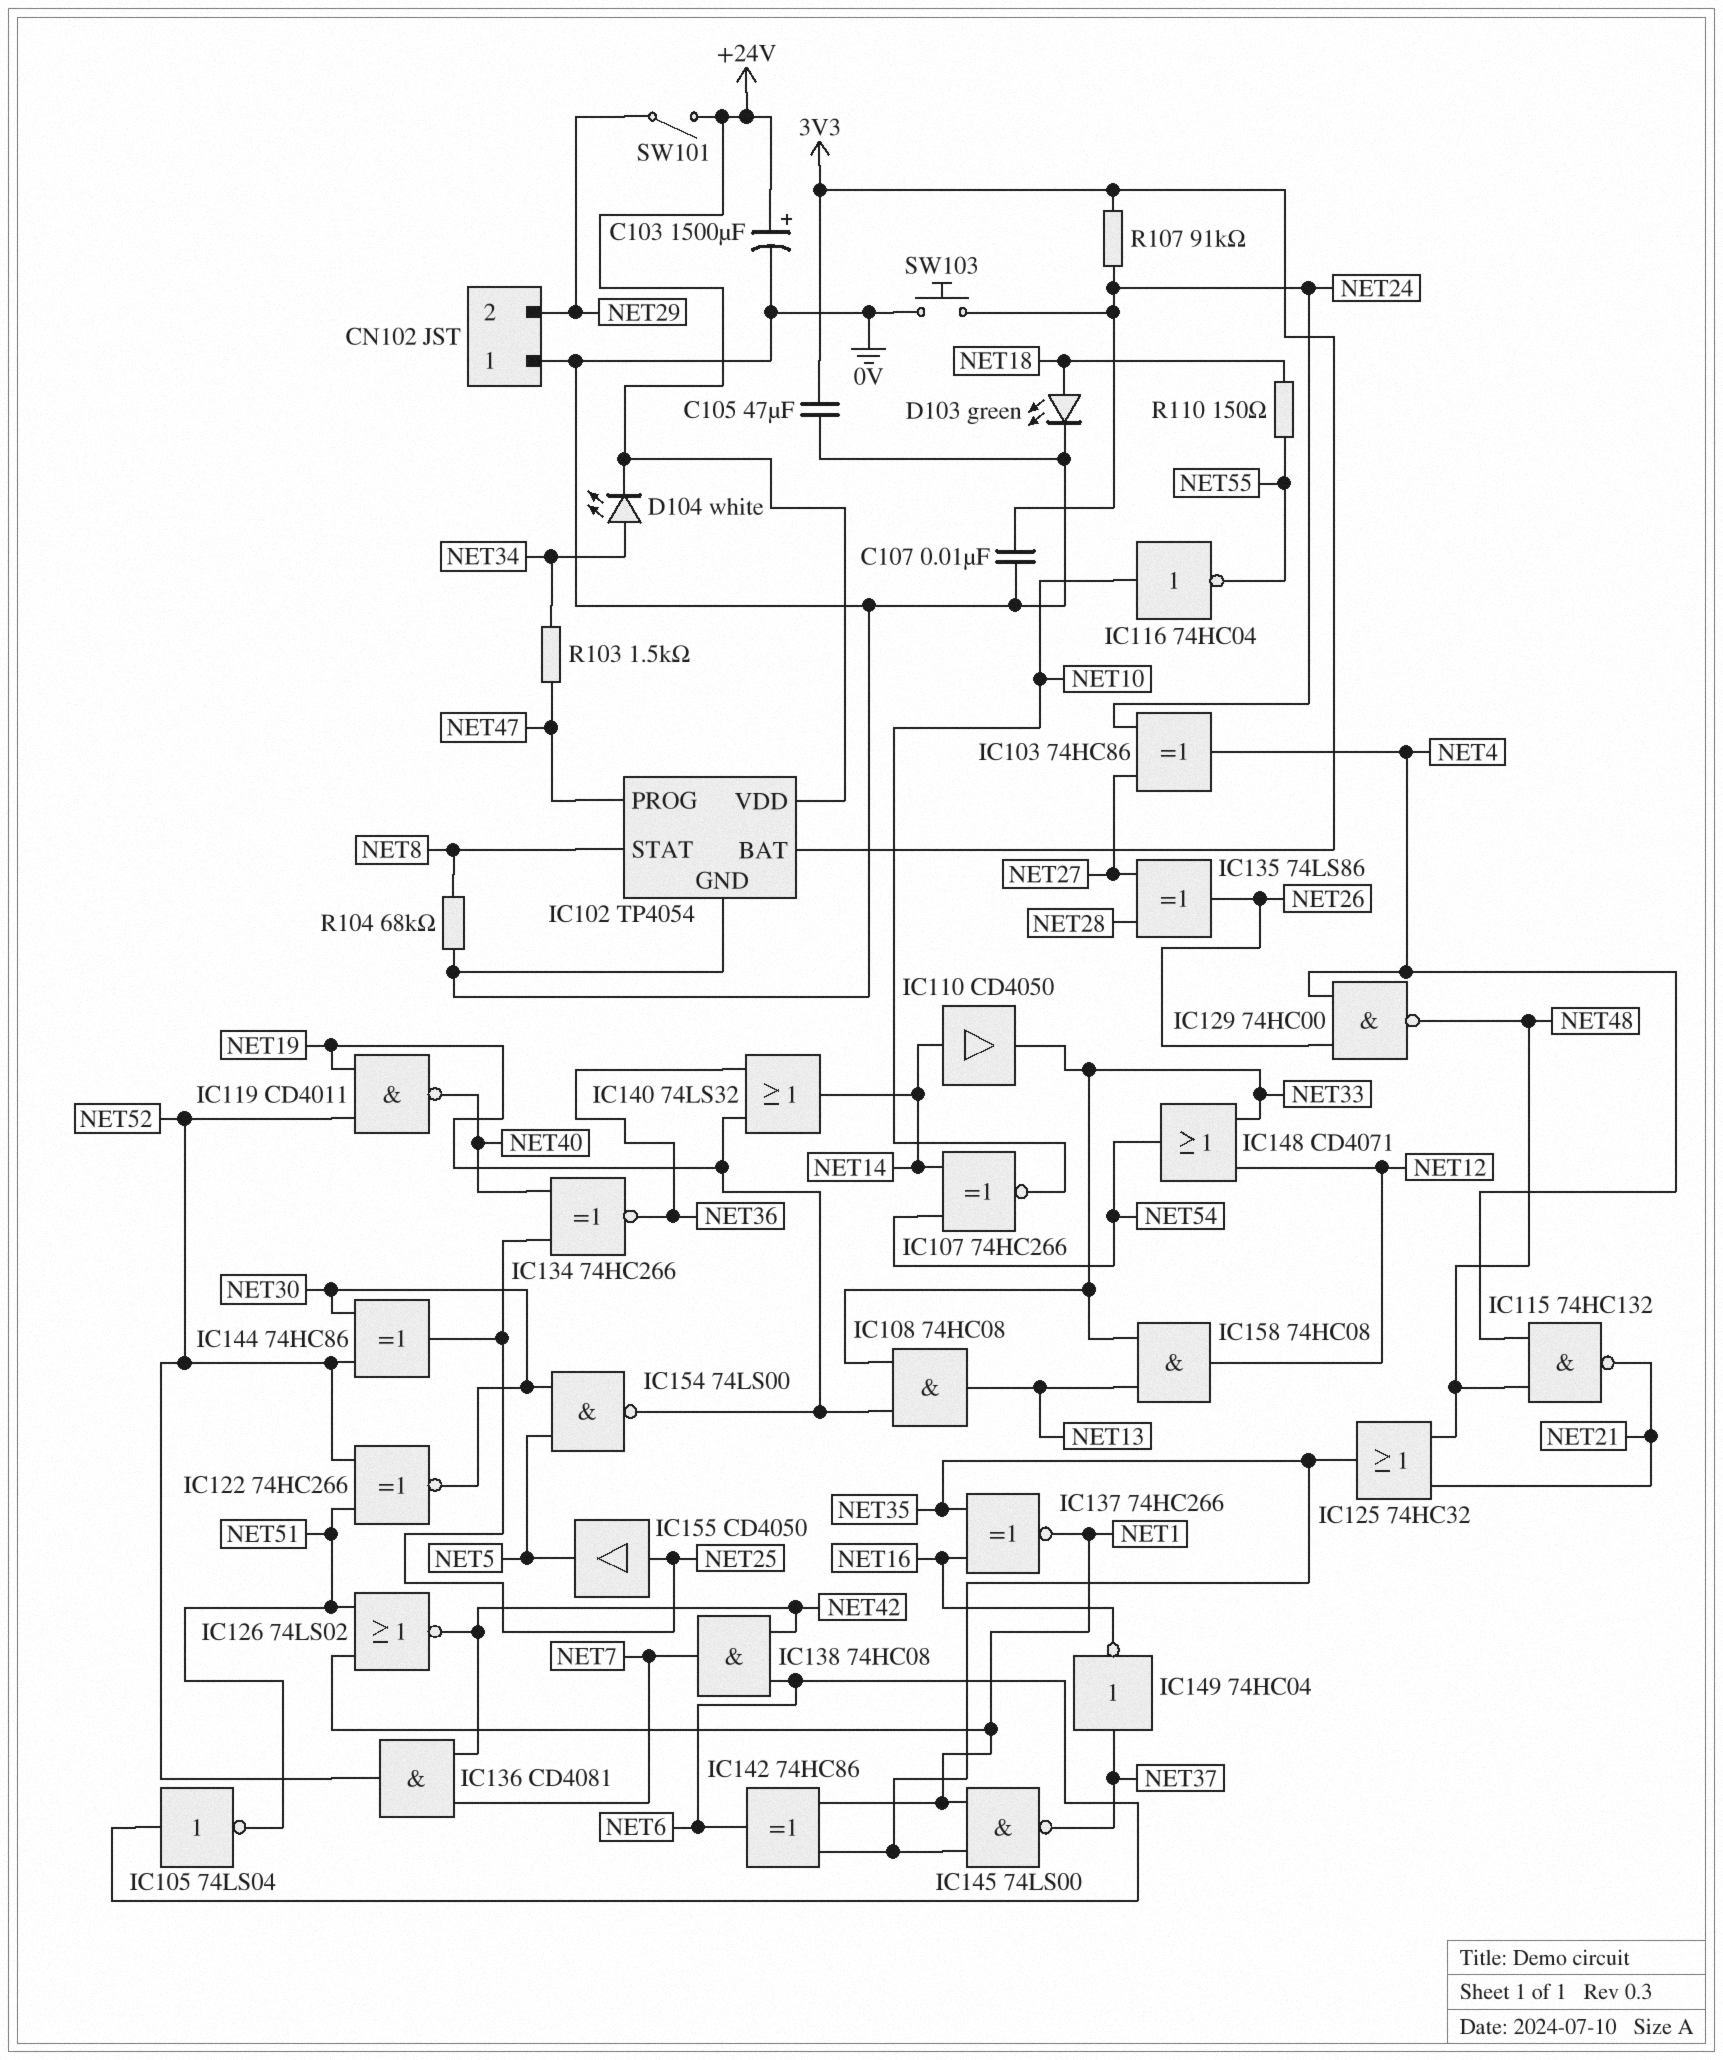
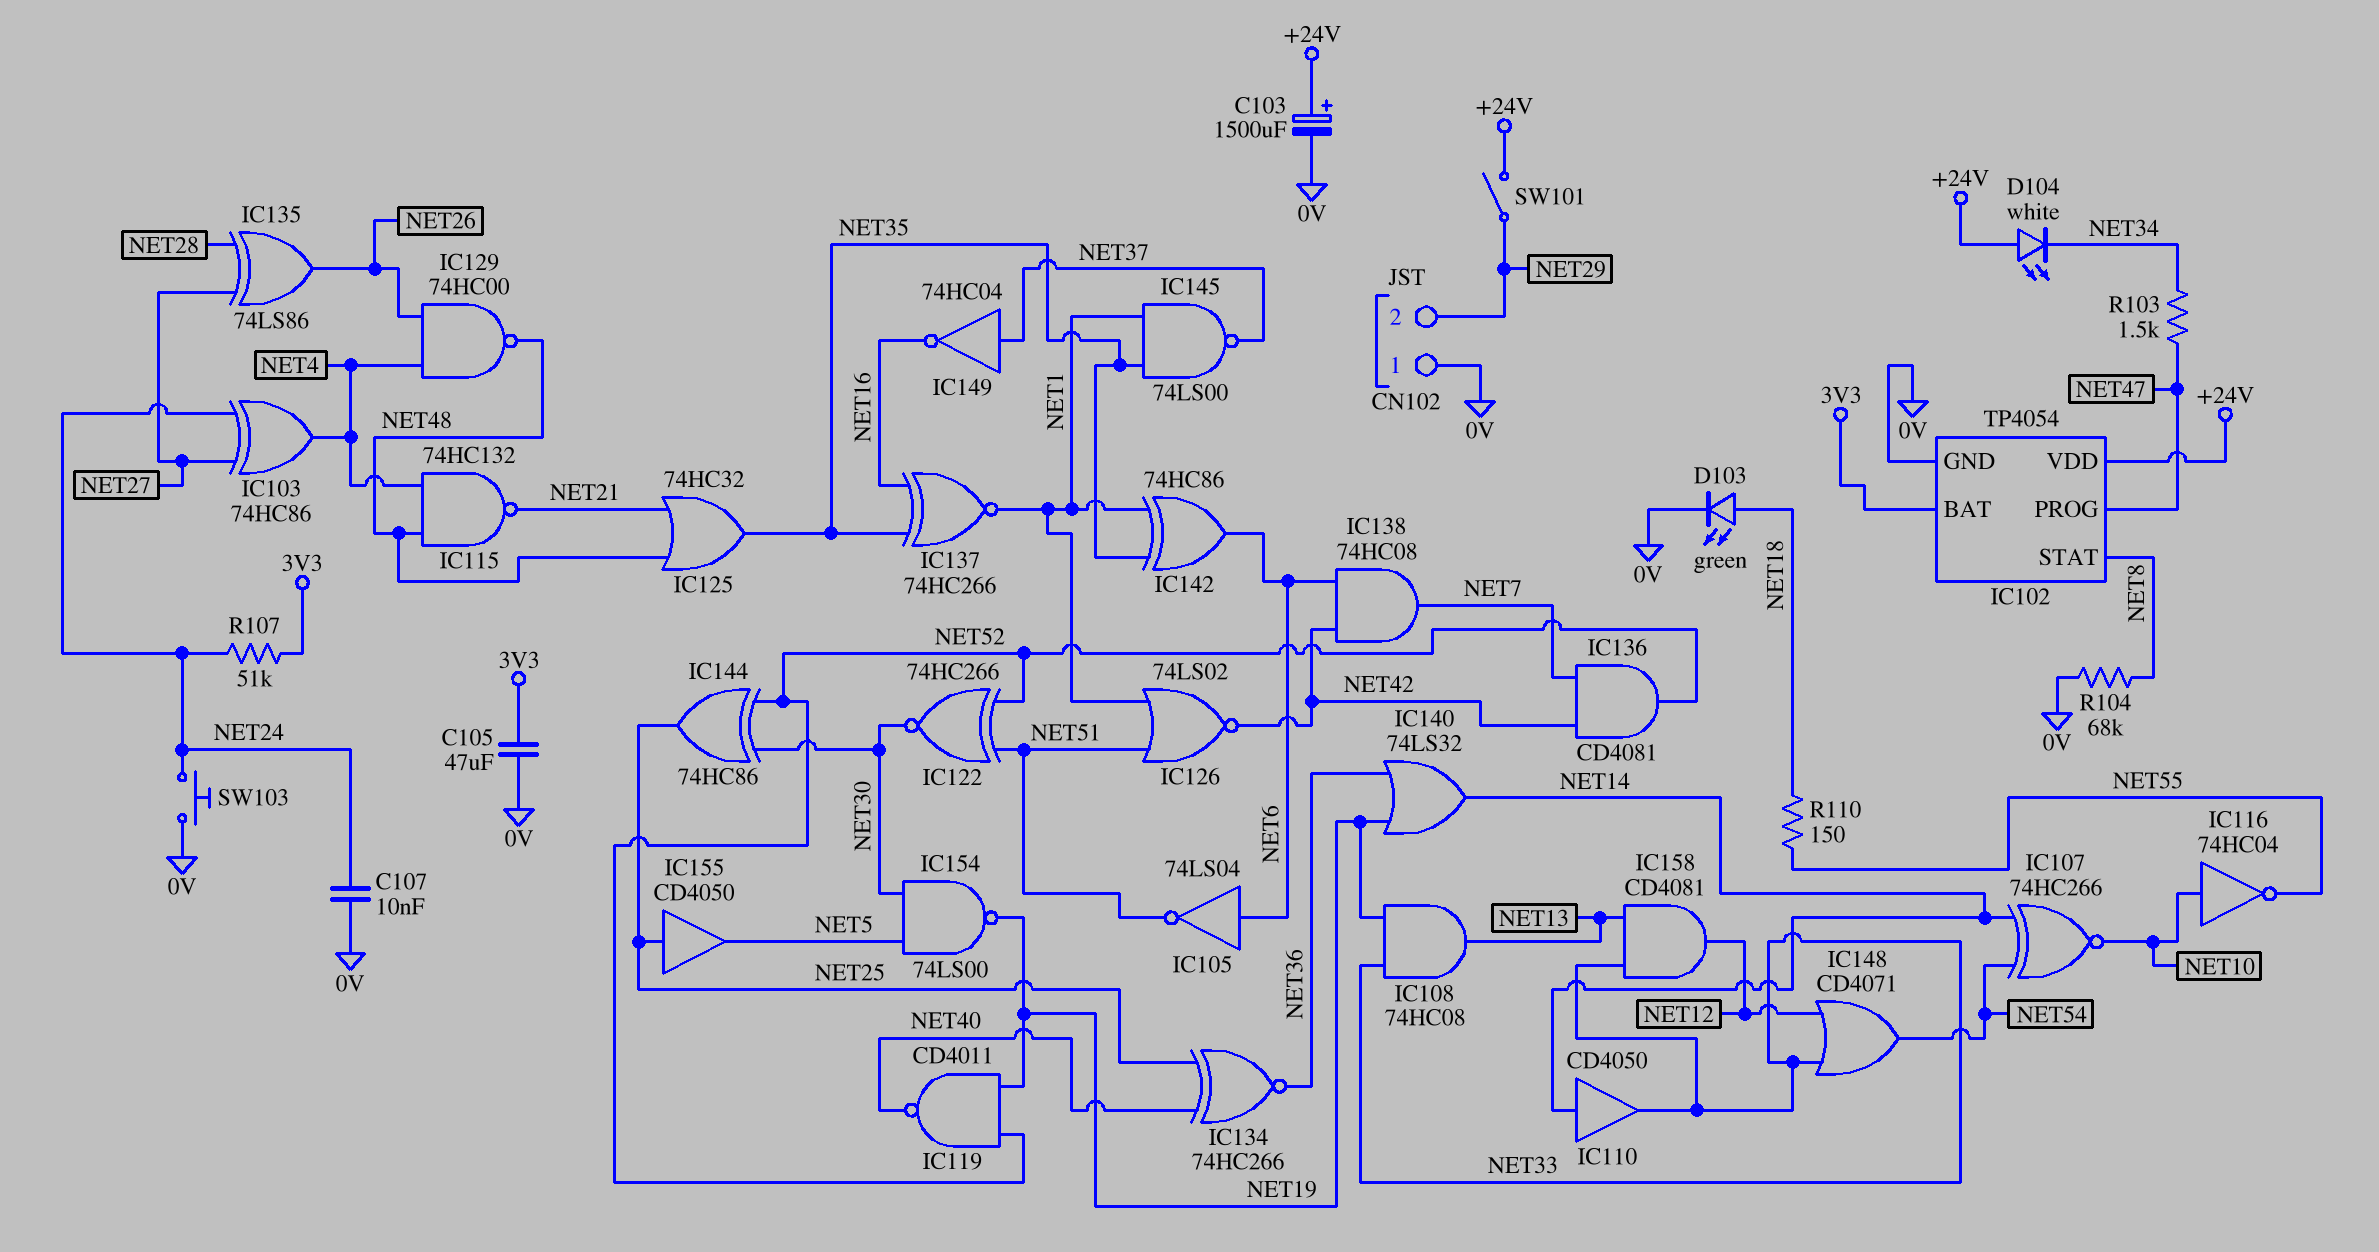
D104: LED white (A NET34, K +24V) -> LED white (A +24V, K NET34)
IC158: AND 74HC08 (in NET13, in NET33, out NET12) -> AND CD4081 (in NET13, in NET33, out NET12)
R107: 91k (3V3, NET24) -> 51k (3V3, NET24)

